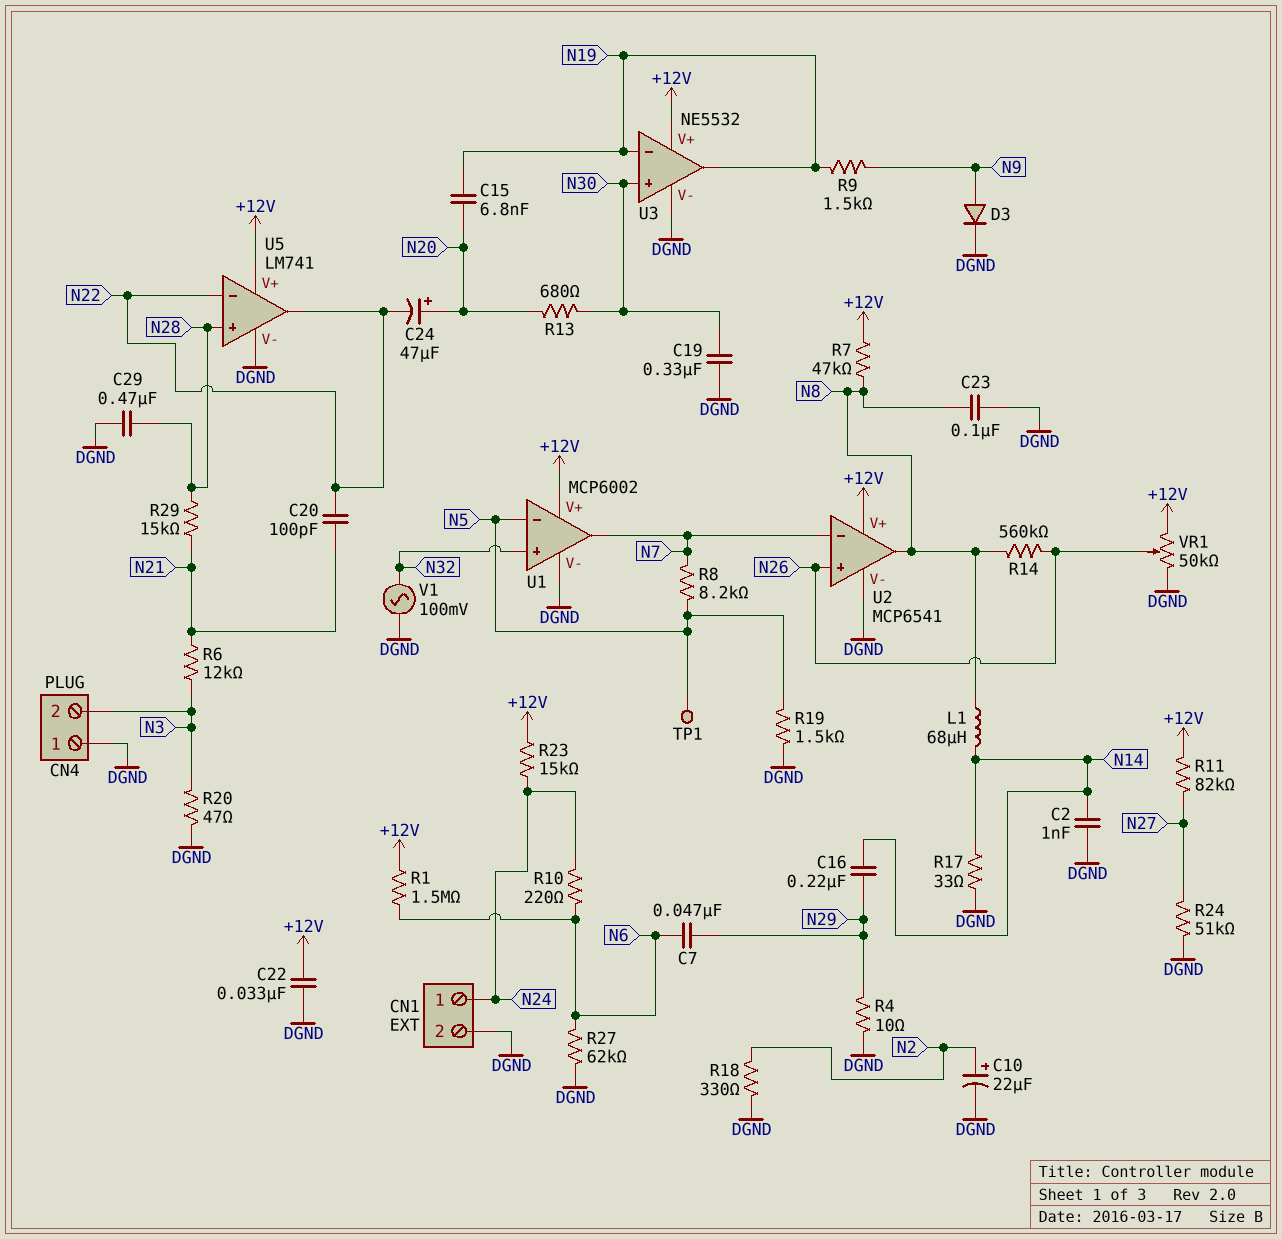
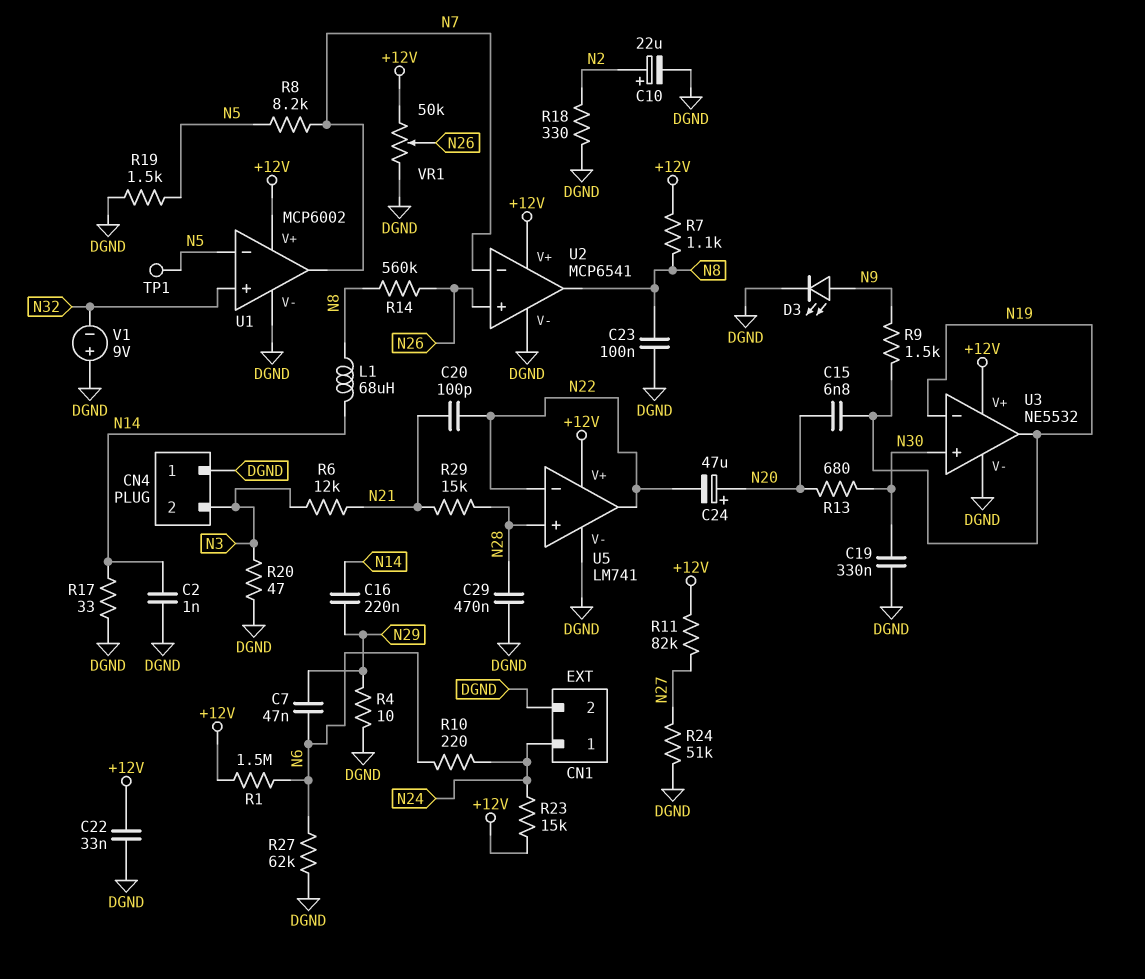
D3: diode (A N9, K DGND) -> LED (A N9, K DGND)
R7: 47k (+12V, N8) -> 1.1k (+12V, N8)
V1: AC 100mV (DGND, N32) -> 9V (plus DGND, minus N32)

